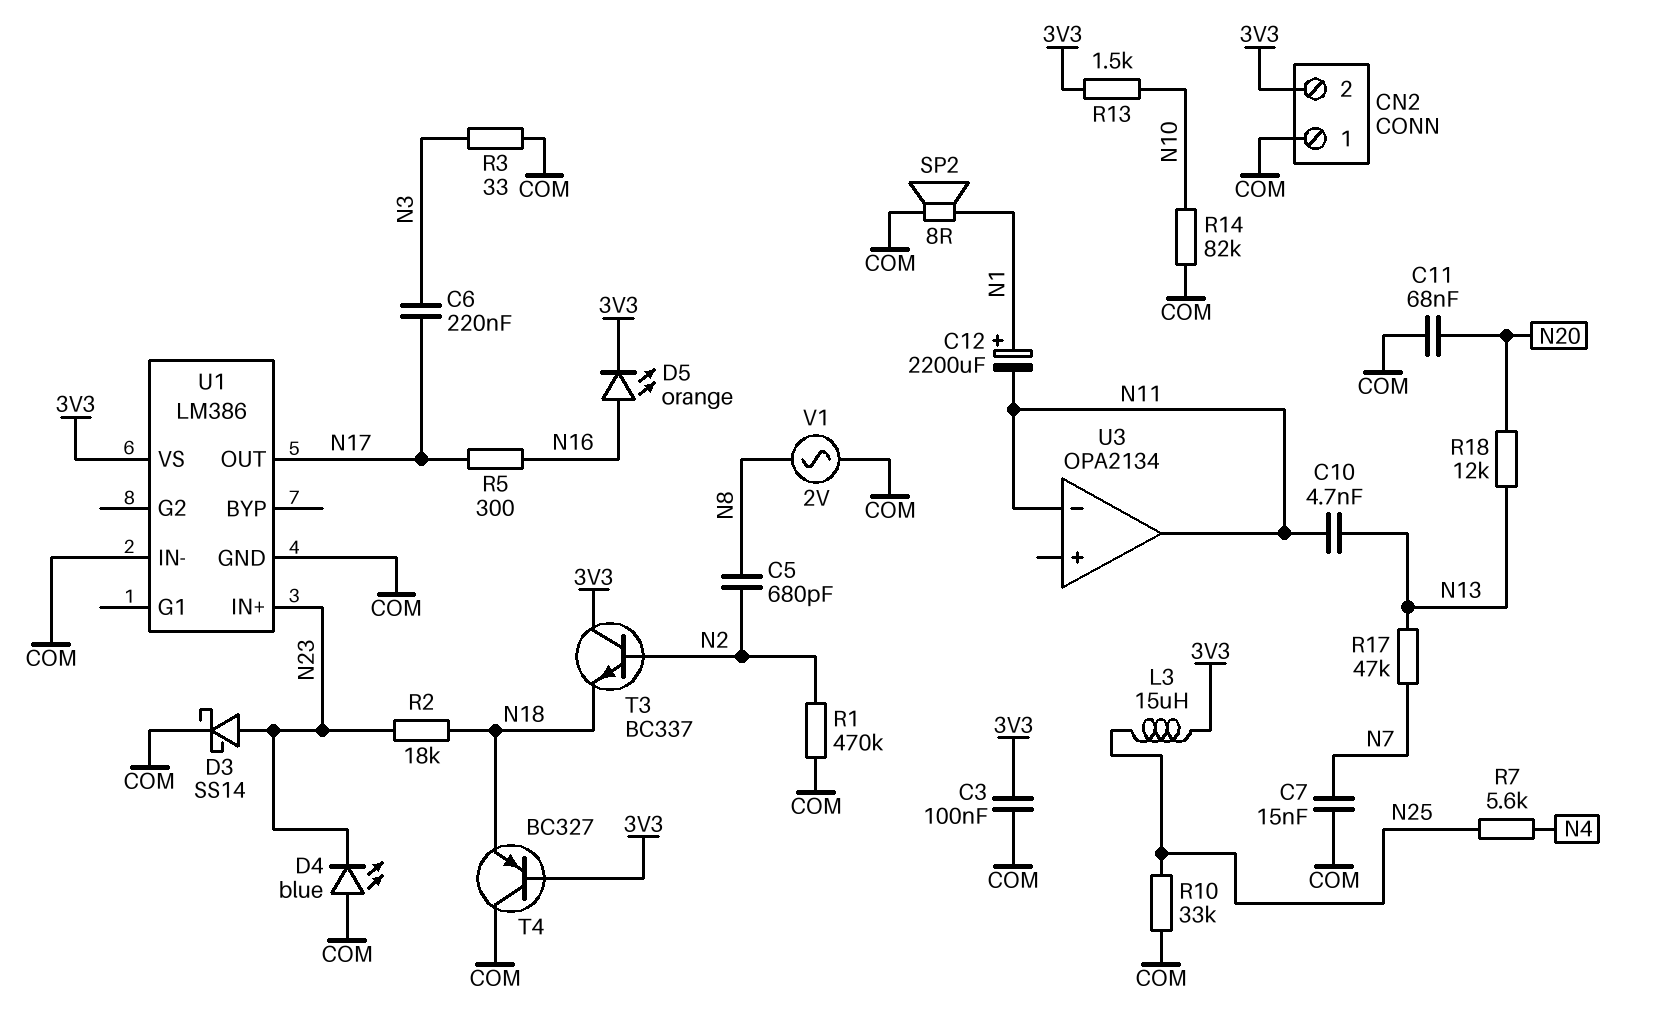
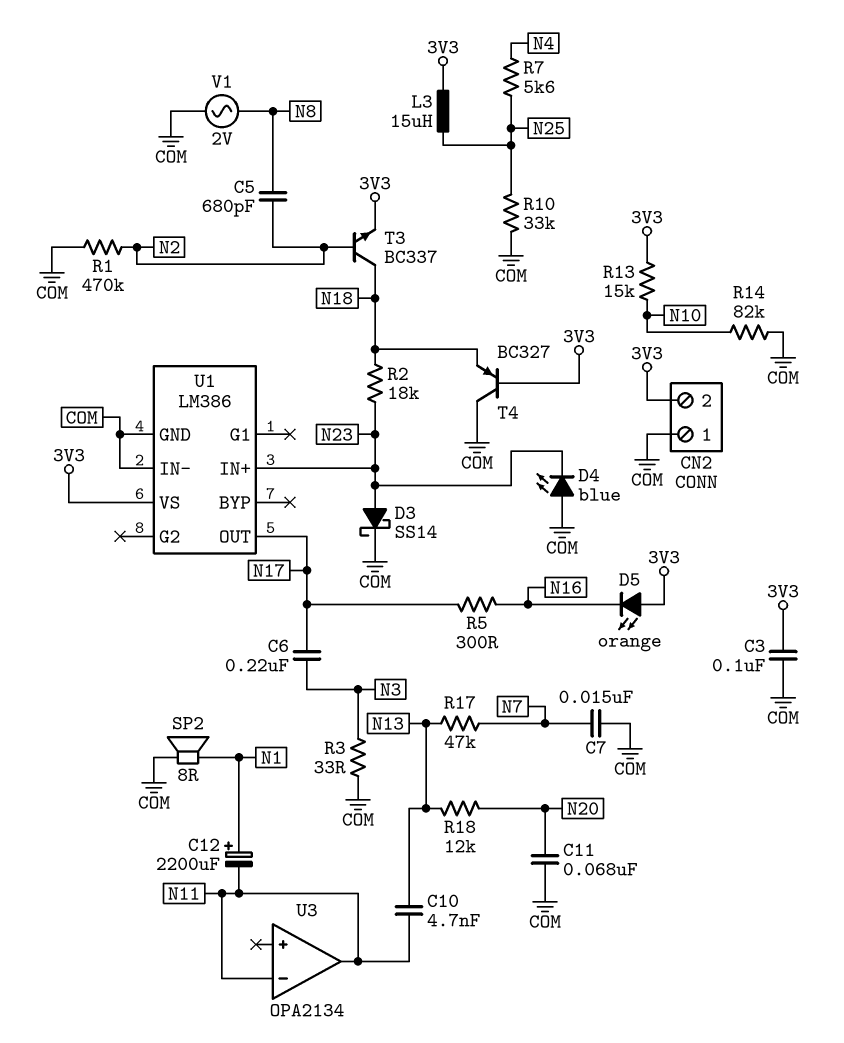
D5: LED orange (A N16, K 3V3) -> LED orange (A 3V3, K N16)
R13: 1.5k (3V3, N10) -> 15k (3V3, N10)
T3: NPN BC337 (B N2, C 3V3, E N18) -> NPN BC337 (B N2, C N18, E 3V3)

